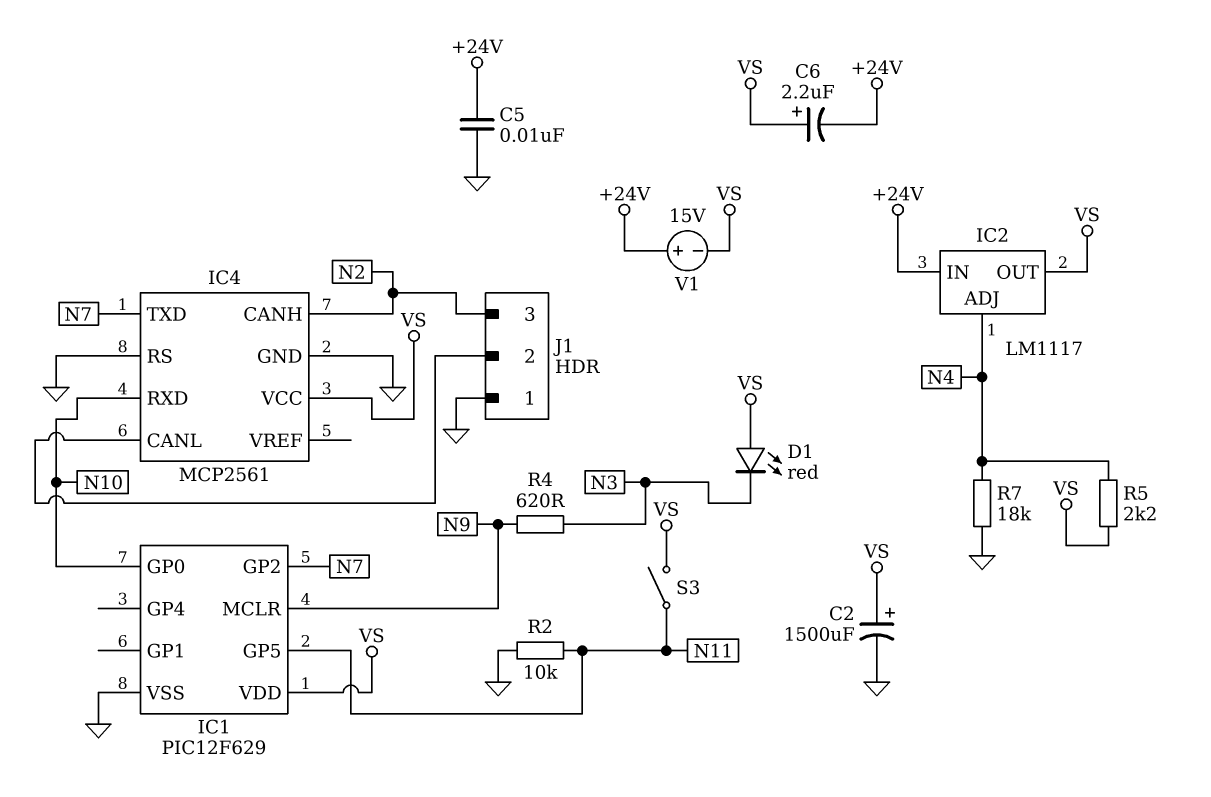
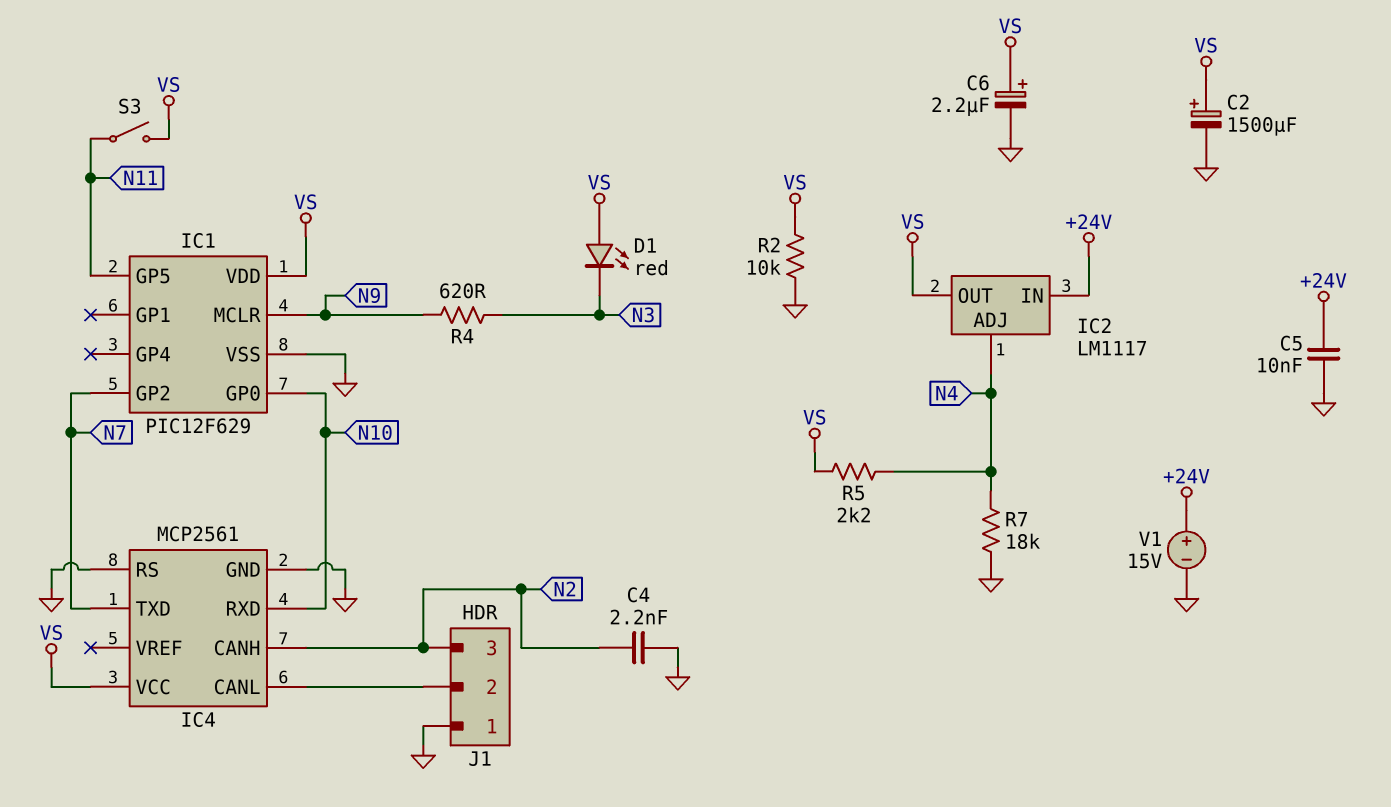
C4: none -> 2.2nF (GND, N2)
C6: 2.2uF (plus VS, minus +24V) -> 2.2uF (plus VS, minus GND)
R2: 10k (GND, N11) -> 10k (GND, VS)
V1: 15V (plus +24V, minus VS) -> 15V (plus +24V, minus GND)

